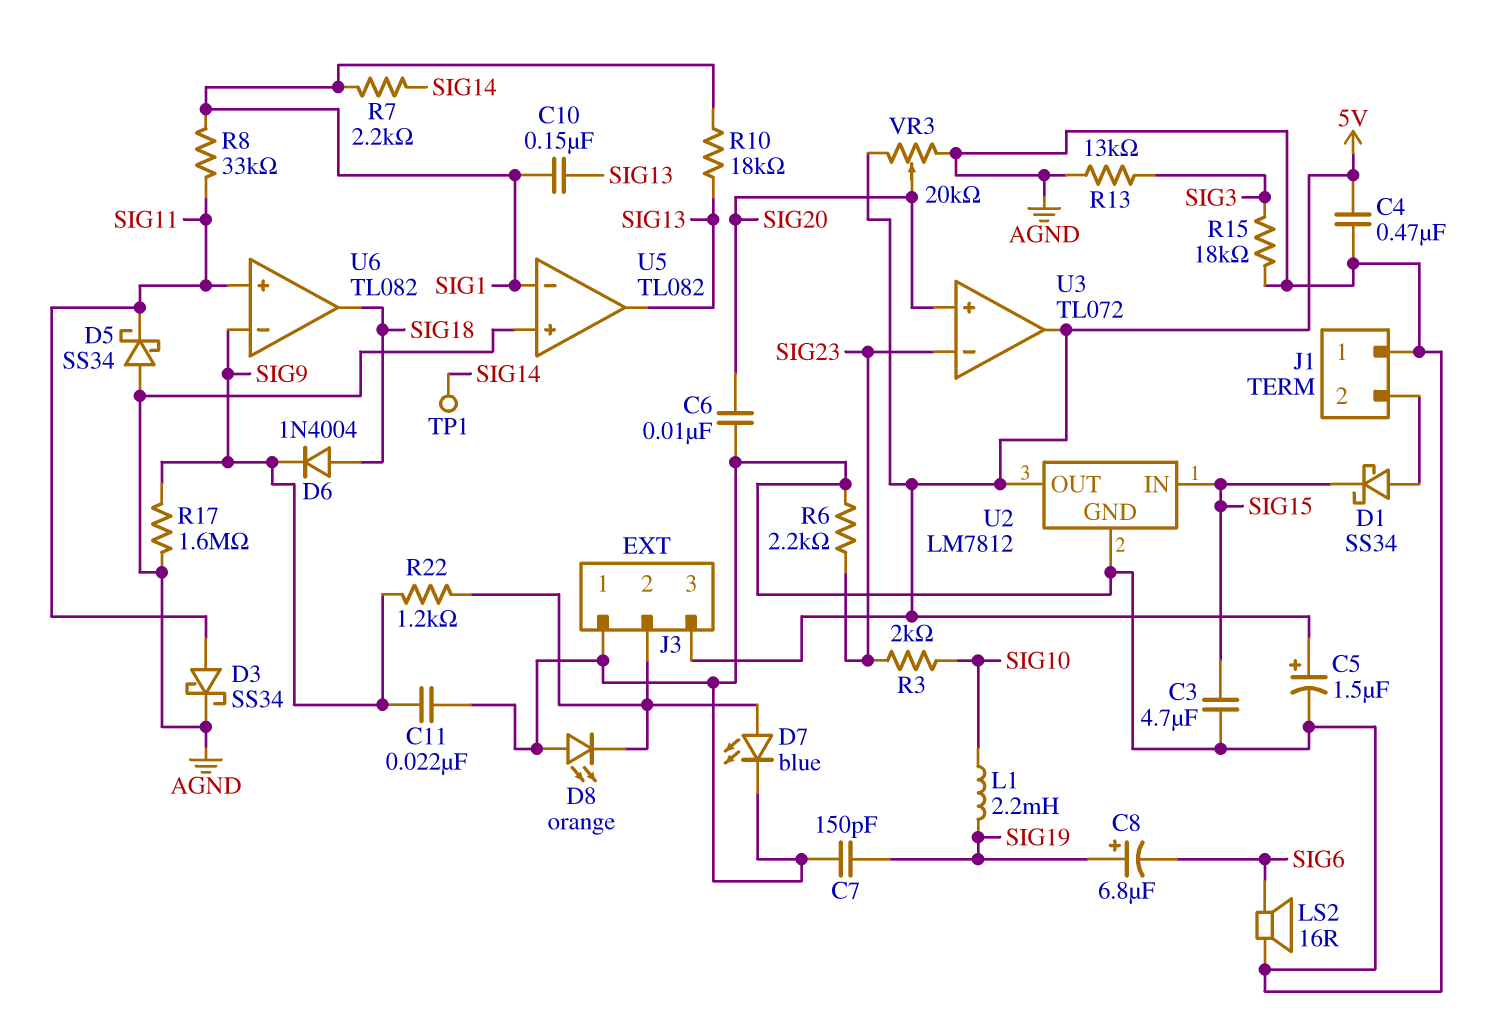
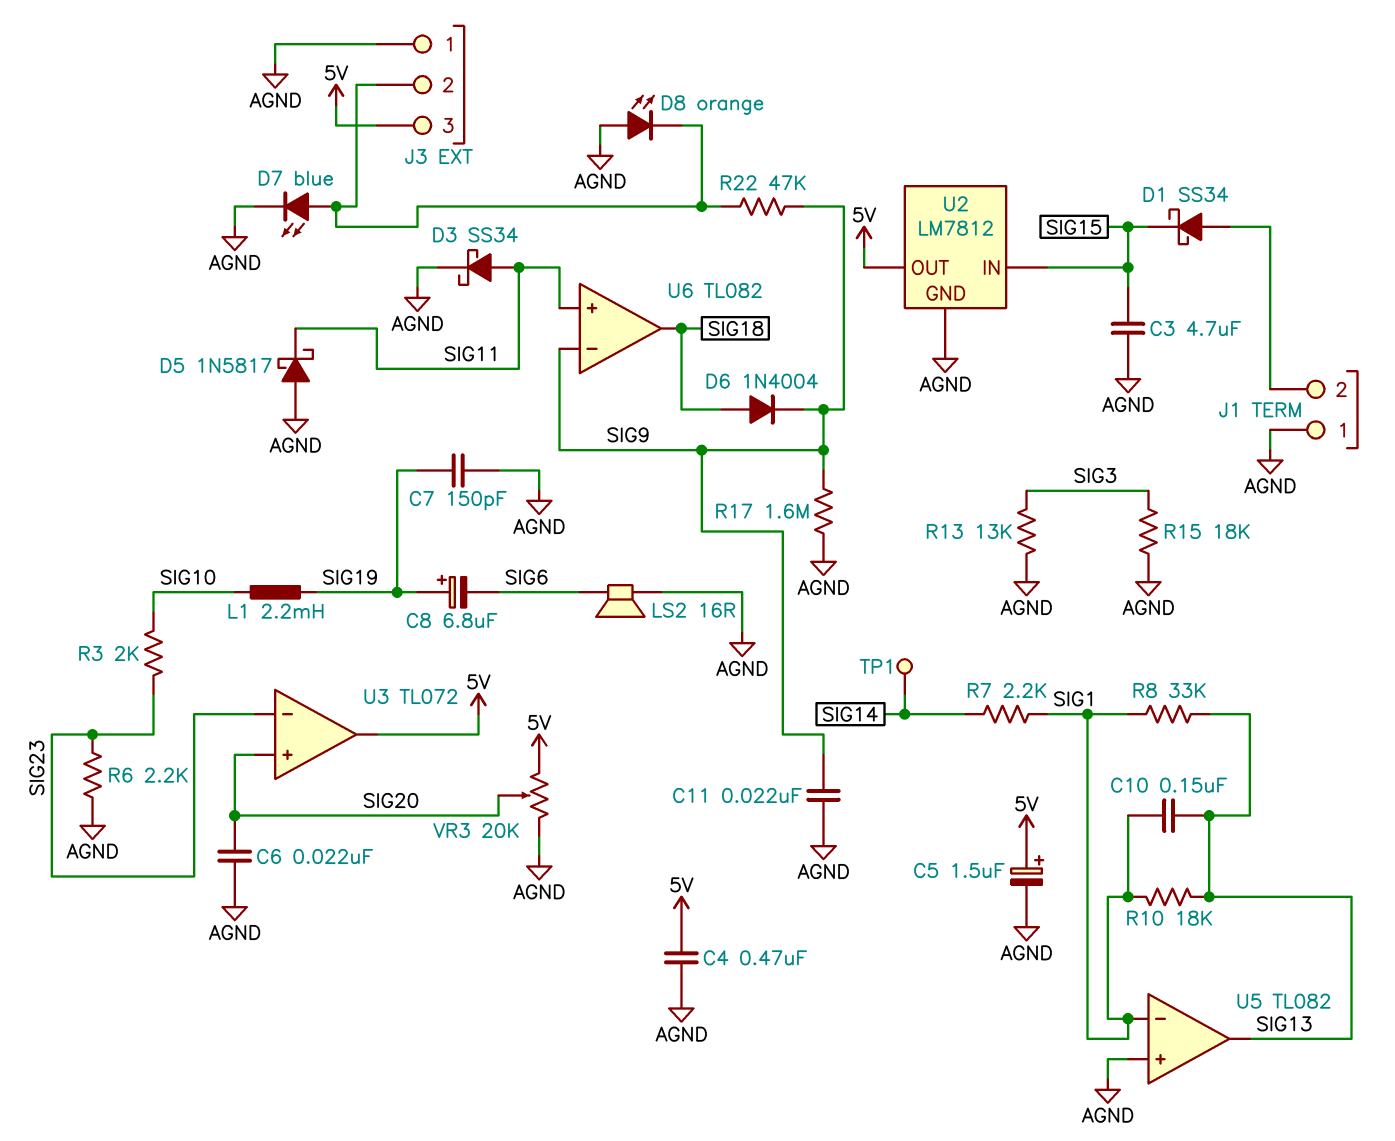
C6: 10nF (AGND, SIG20) -> 22nF (AGND, SIG20)
D5: schottky SS34 (A AGND, K SIG11) -> schottky 1N5817 (A AGND, K SIG11)
R8: 33k (SIG1, SIG11) -> 33k (SIG1, SIG13)
R22: 1.2k (J3/2, SIG9) -> 47k (J3/2, SIG9)

